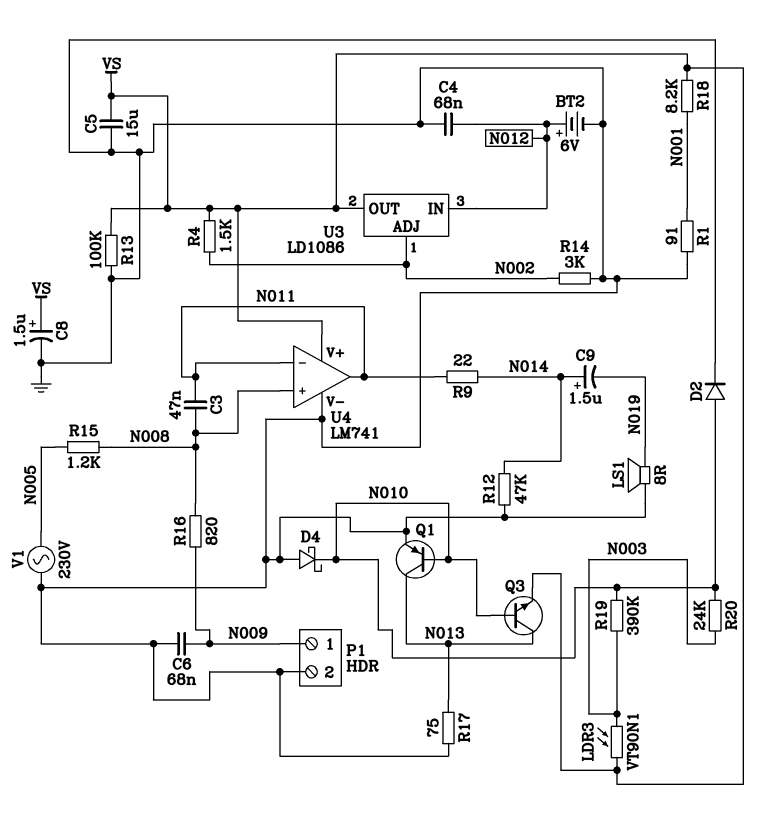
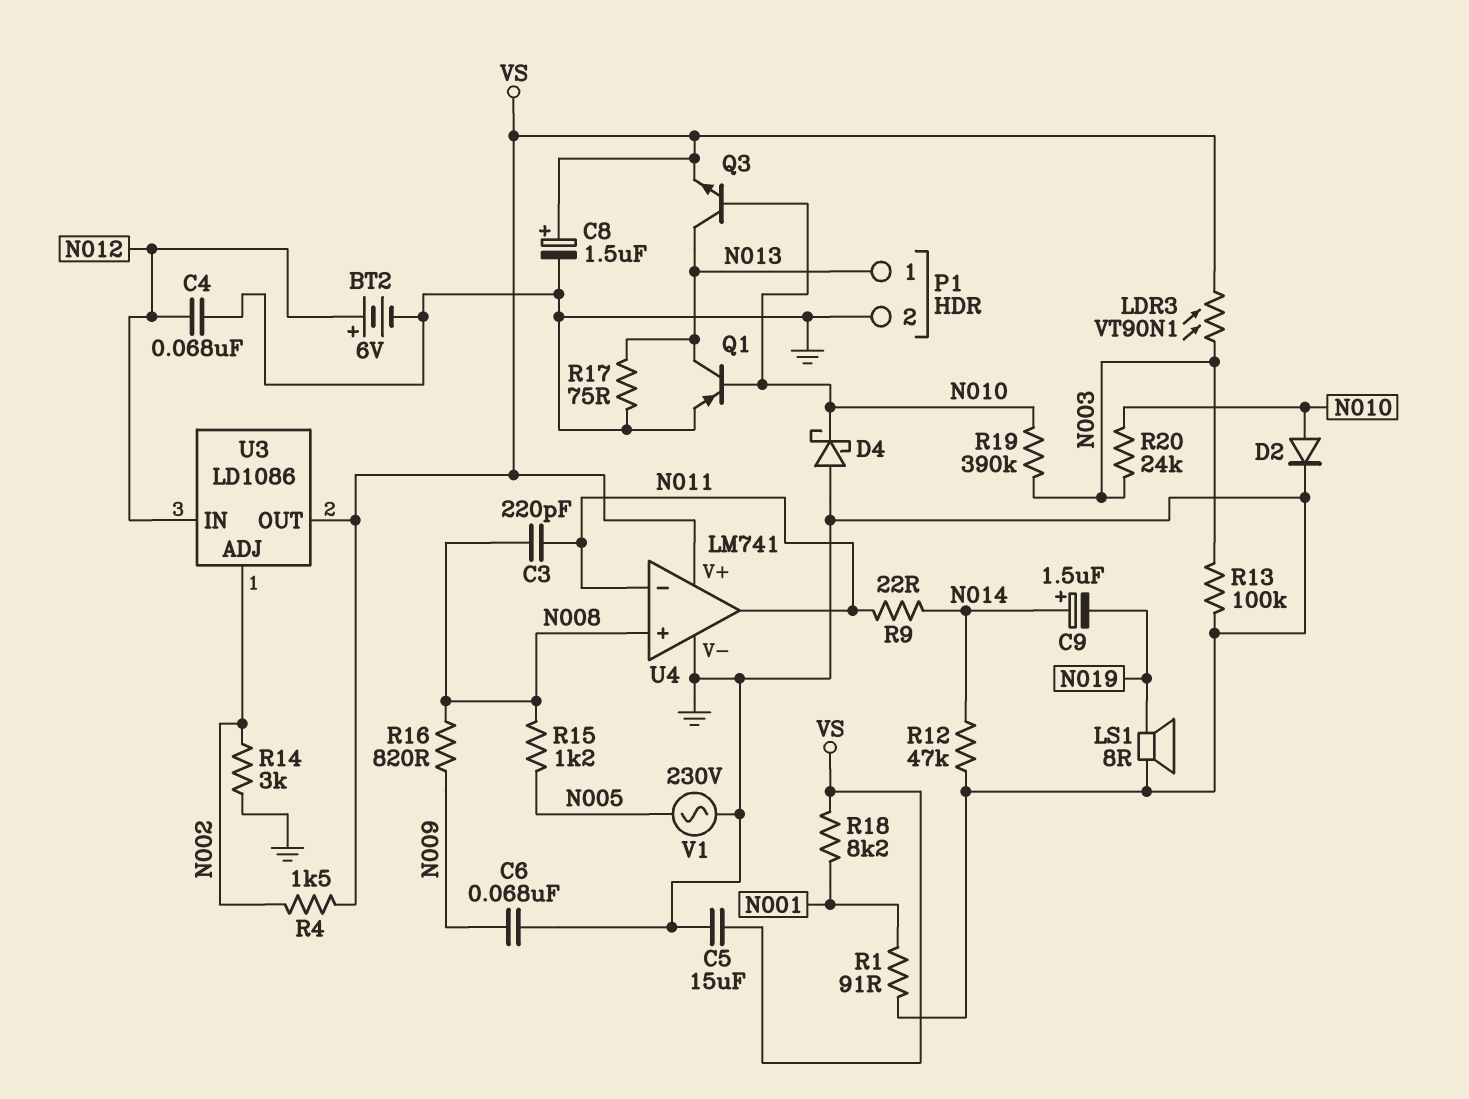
C3: 47nF (N008, N011) -> 220pF (N008, N011)
P1 pin 1: N009 -> N013
R13: 100k (GND, VS) -> 100k (GND, N003)

